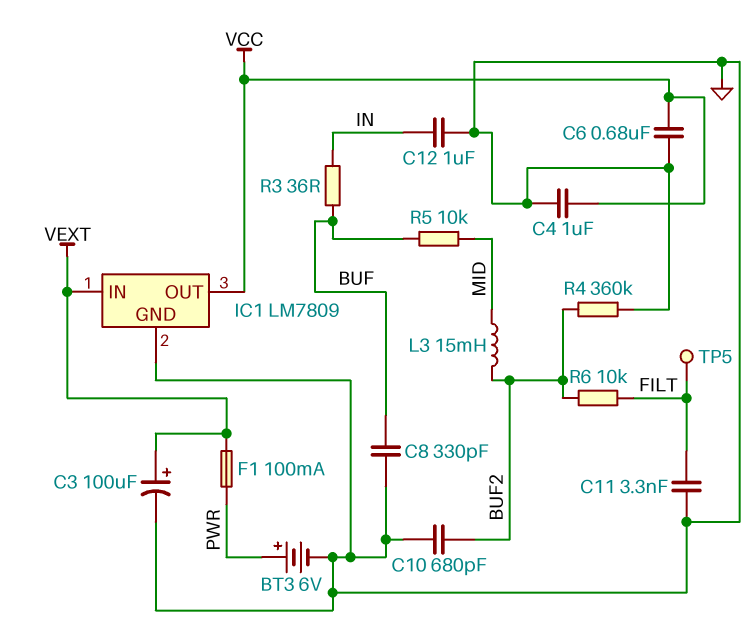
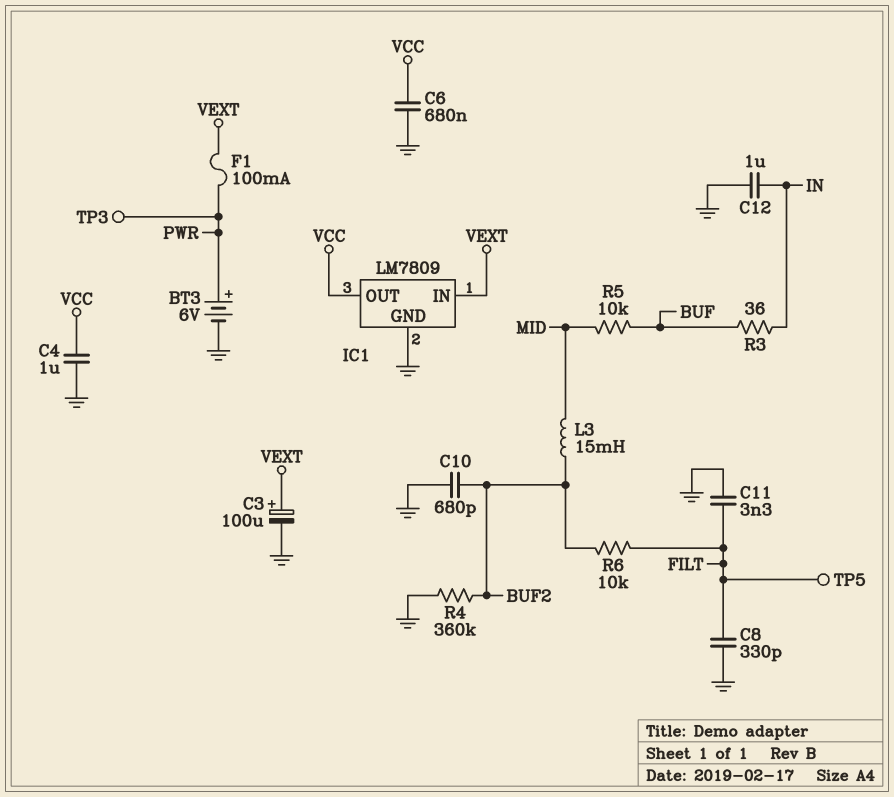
C8: 330pF (BUF, GND) -> 330pF (FILT, GND)
TP3: none -> test point (PWR)

